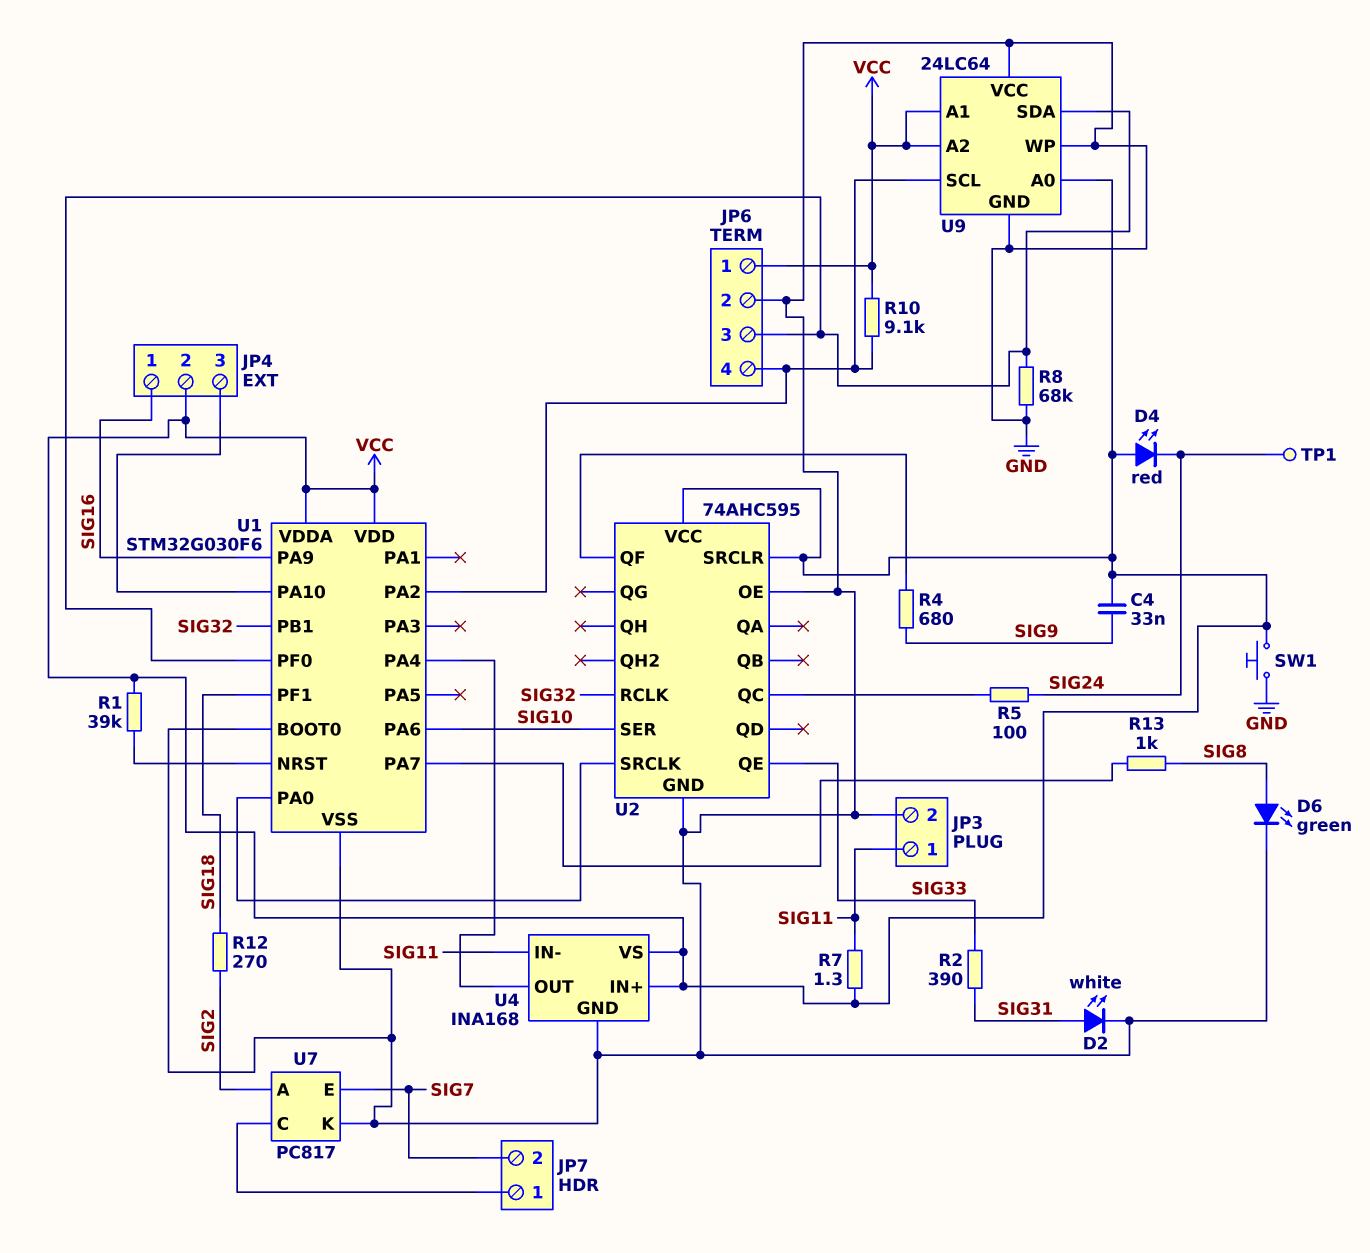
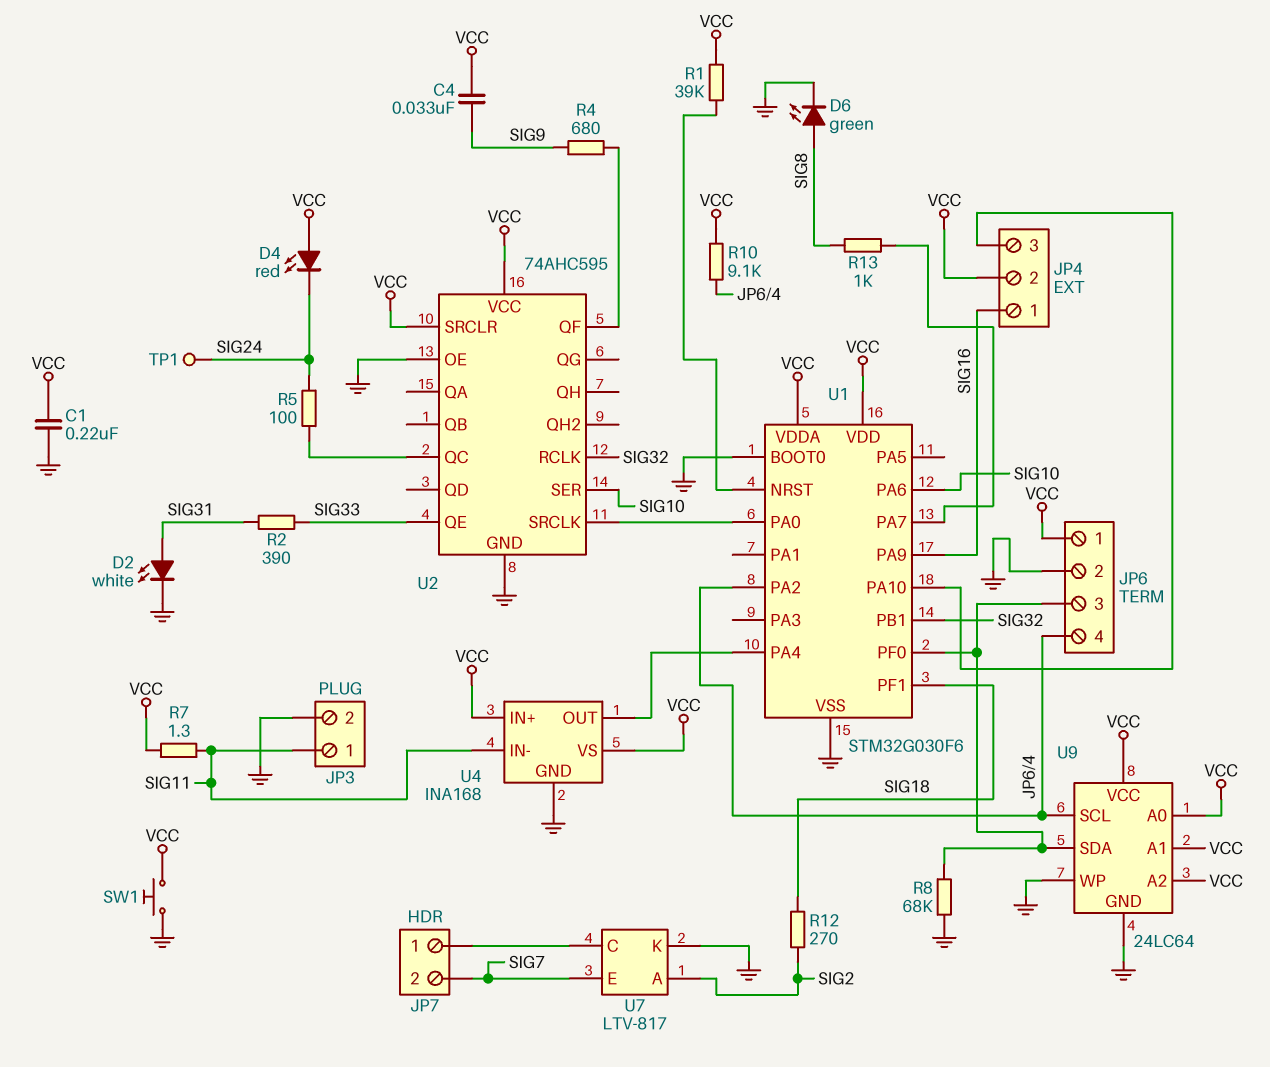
C1: none -> 220nF (GND, VCC)
U7: PC817 -> LTV-817
U9 pin VCC: GND -> VCC

